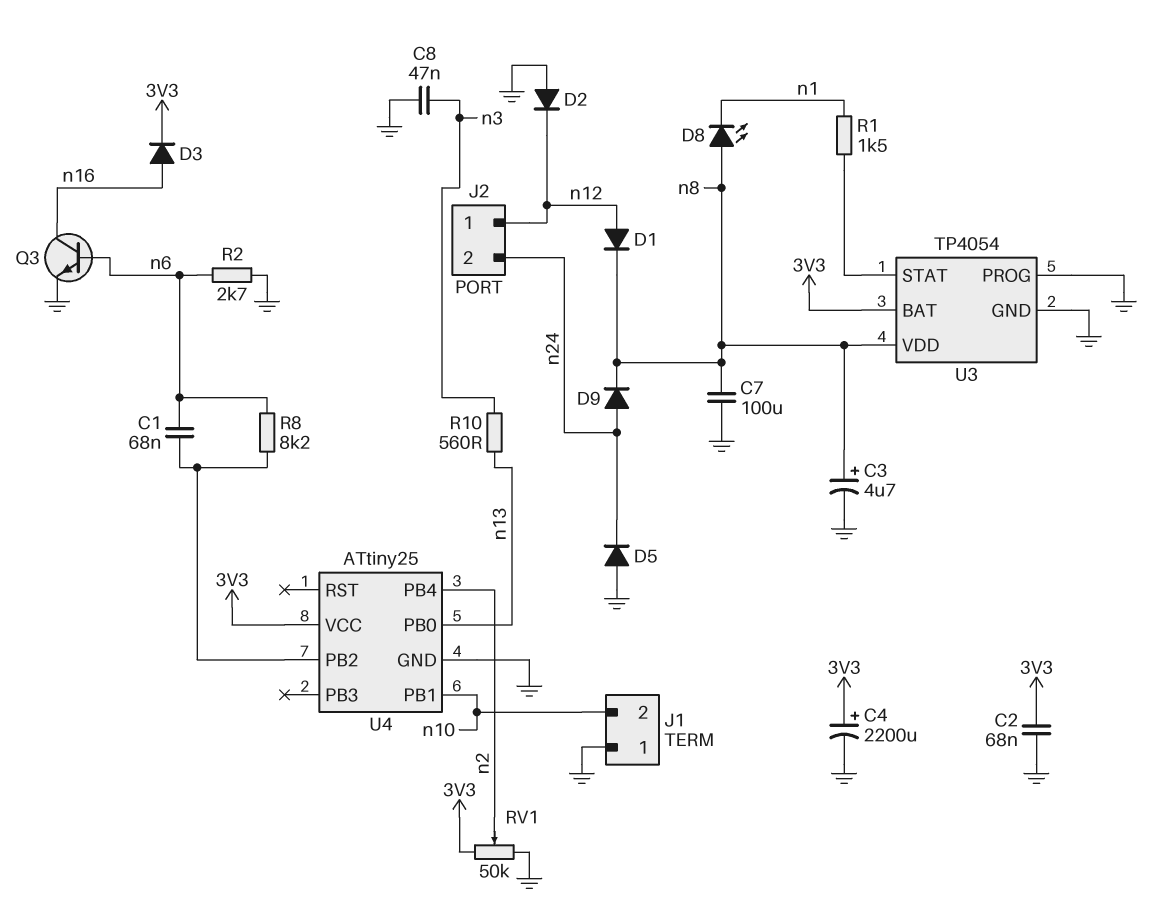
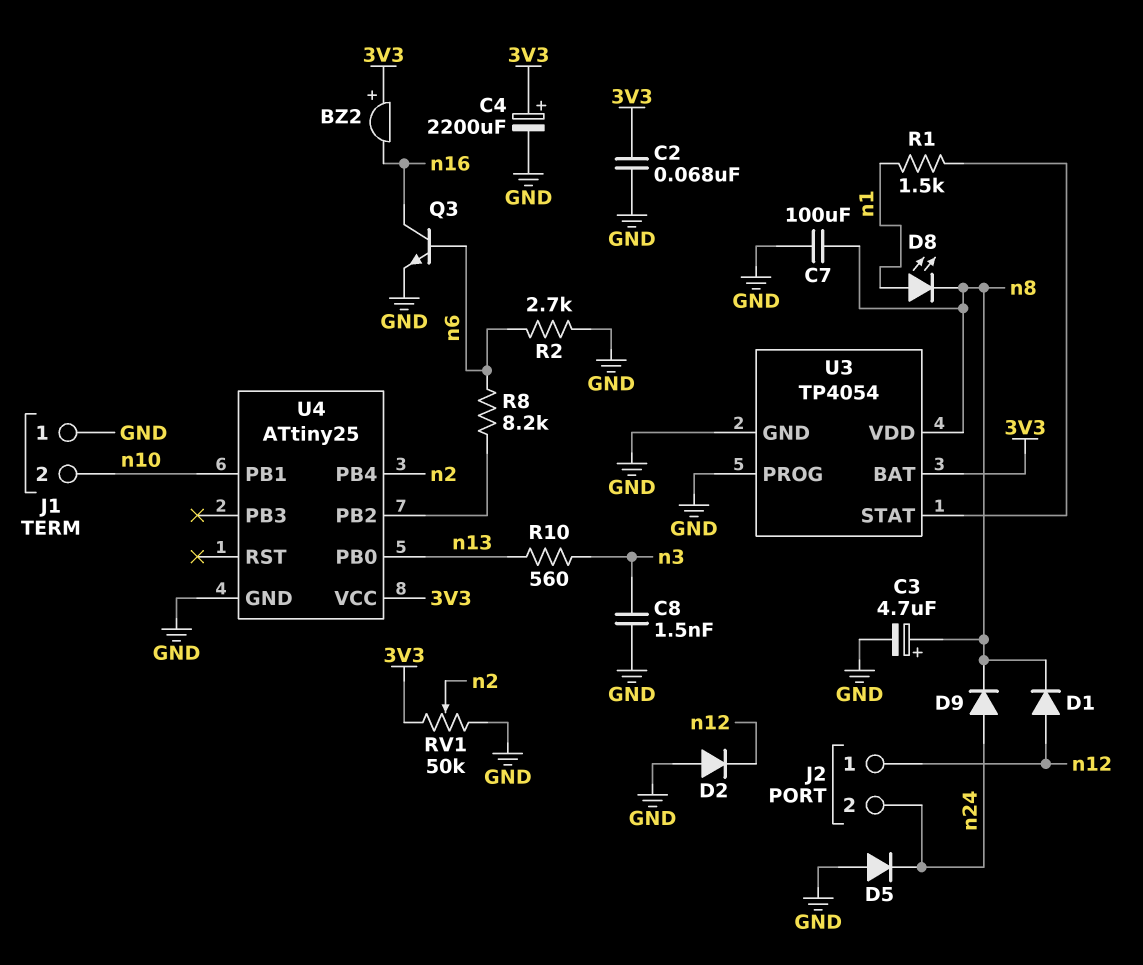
BZ2: none -> buzzer (plus 3V3, minus n16)
C1: 68nF (U4/PB2, n6) -> none
C8: 47nF (GND, n3) -> 1.5nF (GND, n3)
D3: diode (A n16, K 3V3) -> none
D8: LED (A n8, K n1) -> LED (A n1, K n8)

